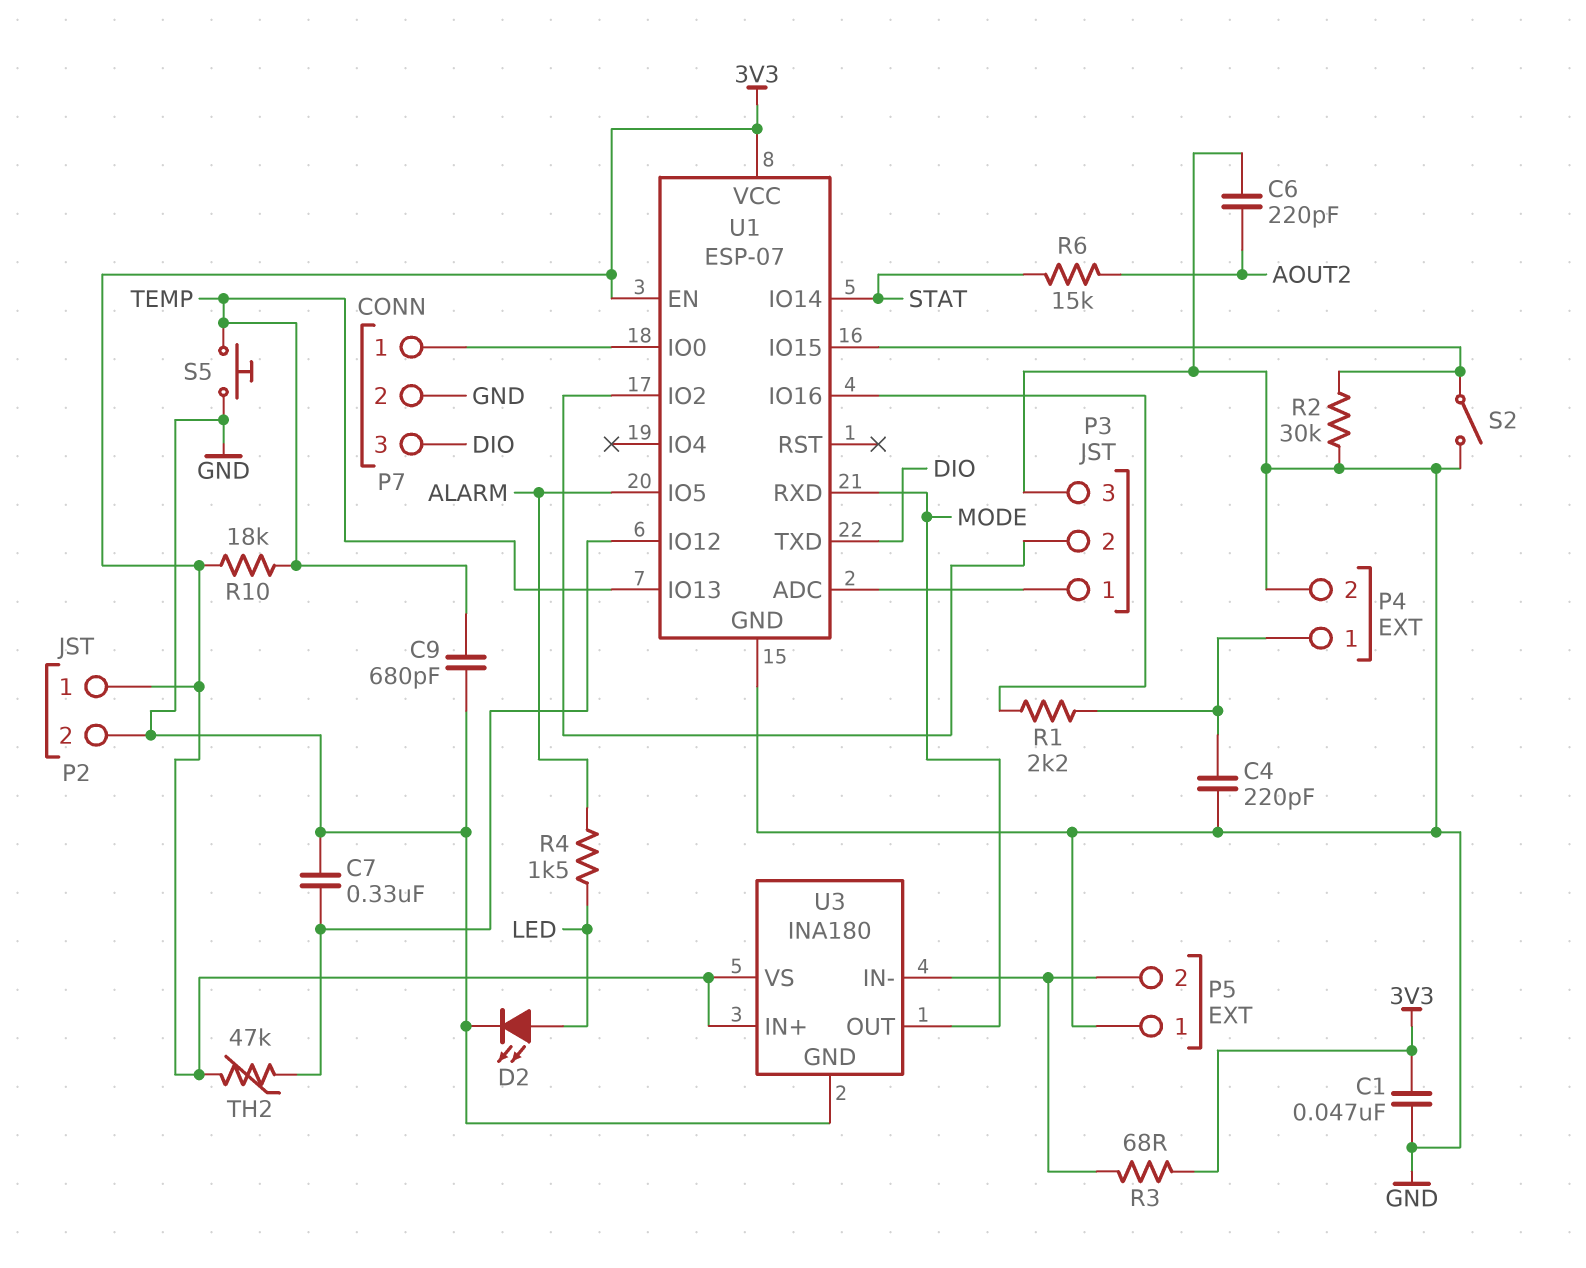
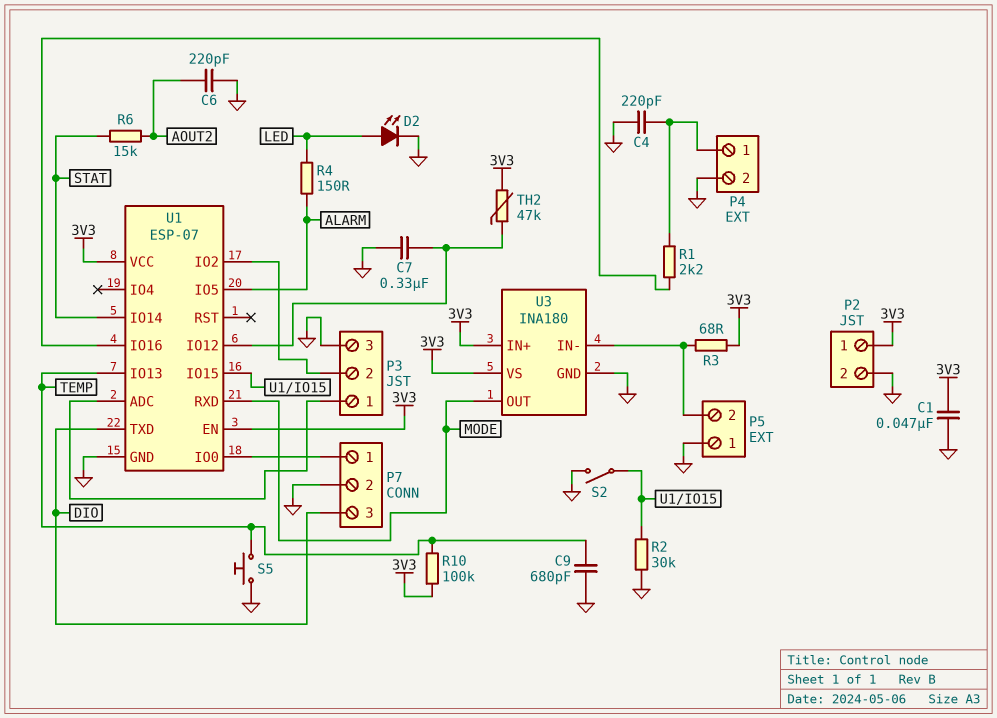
R4: 1.5k (ALARM, LED) -> 150 (ALARM, LED)
R10: 18k (3V3, TEMP) -> 100k (3V3, TEMP)

